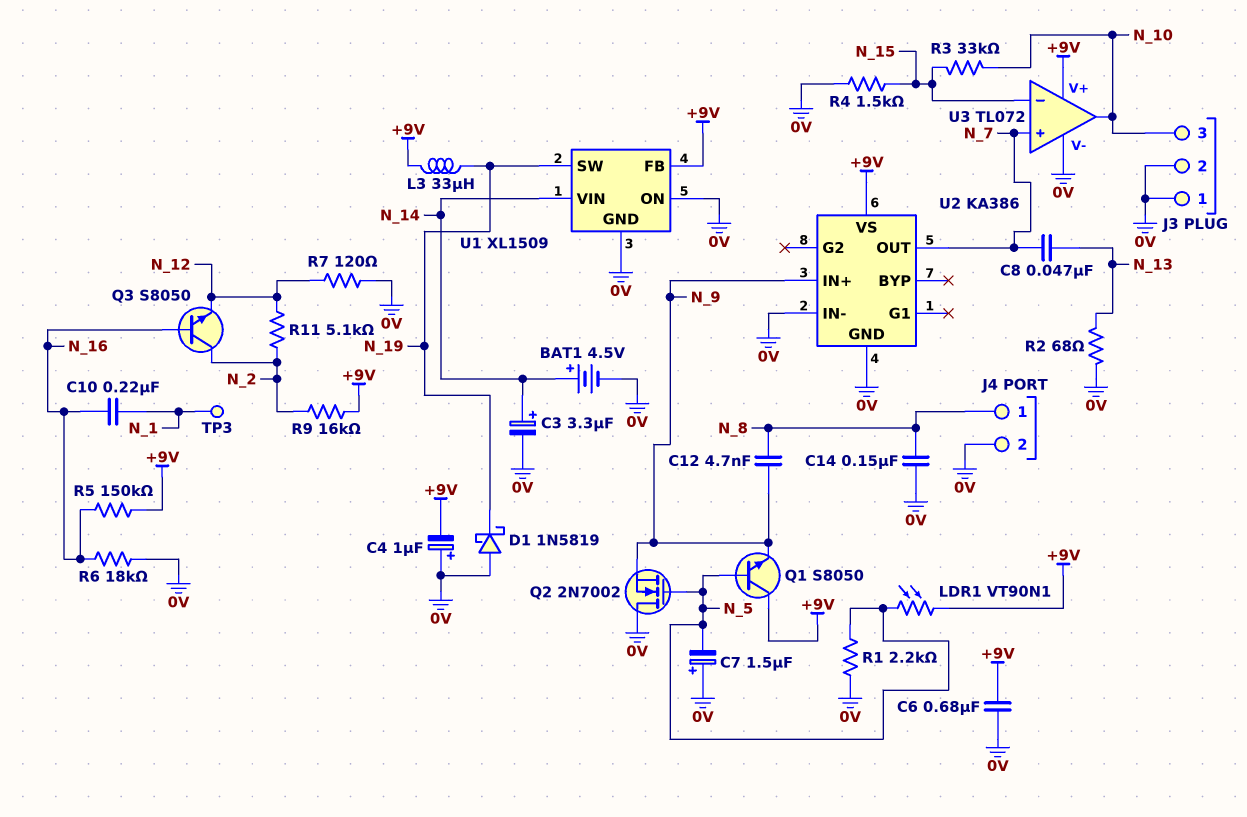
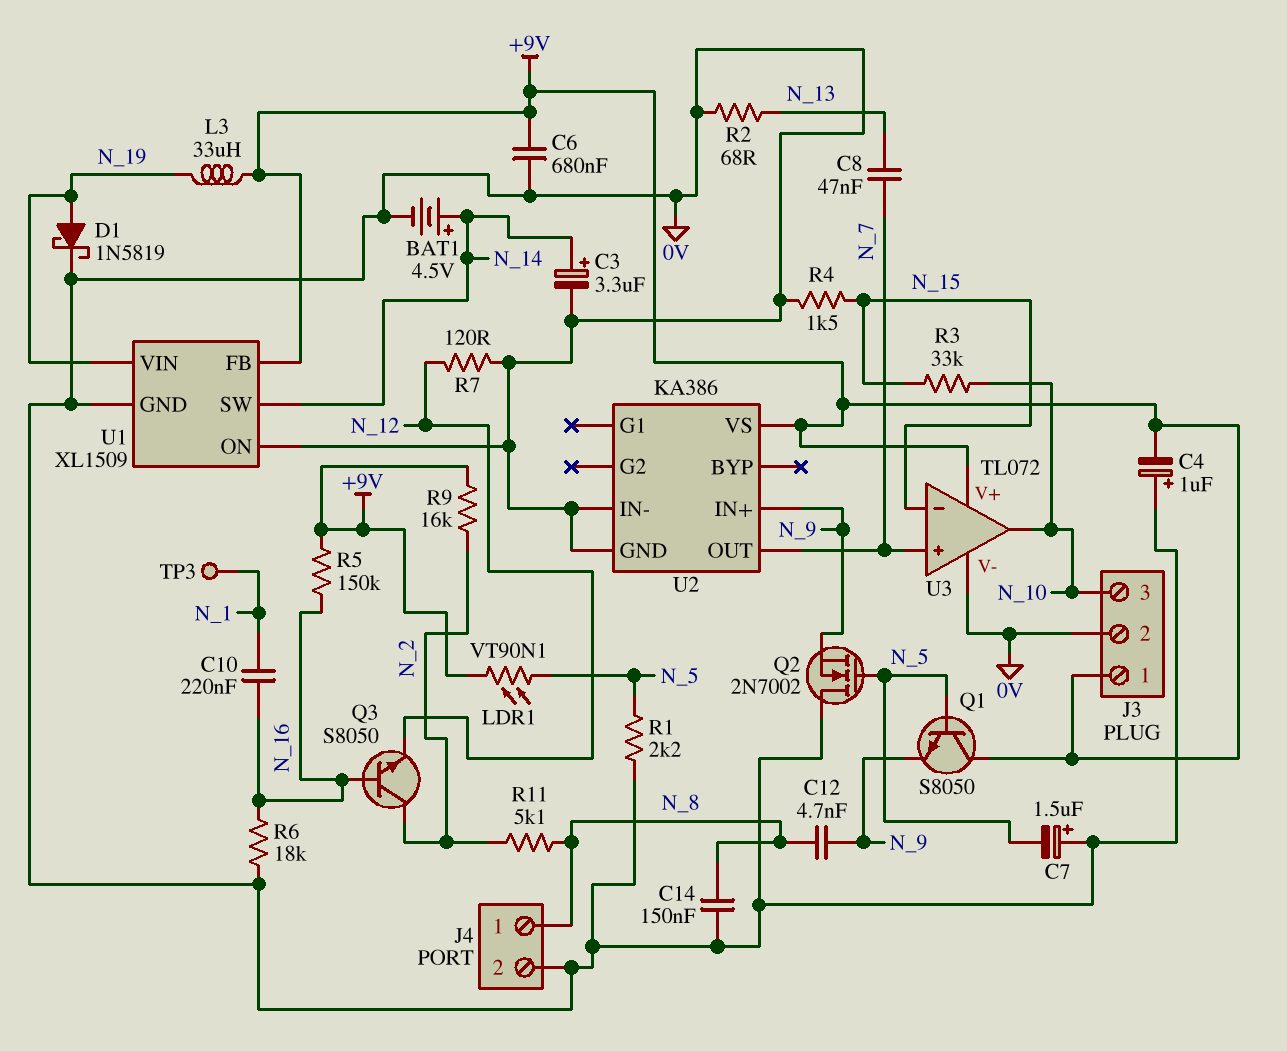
D1: schottky 1N5819 (A 0V, K N_19) -> schottky 1N5819 (A N_19, K 0V)
J3 pin 1: 0V -> +9V
R11: 5.1k (N_2, N_12) -> 5.1k (N_2, N_8)
U1 pin SW: N_19 -> N_14
U1 pin VIN: N_14 -> N_19

